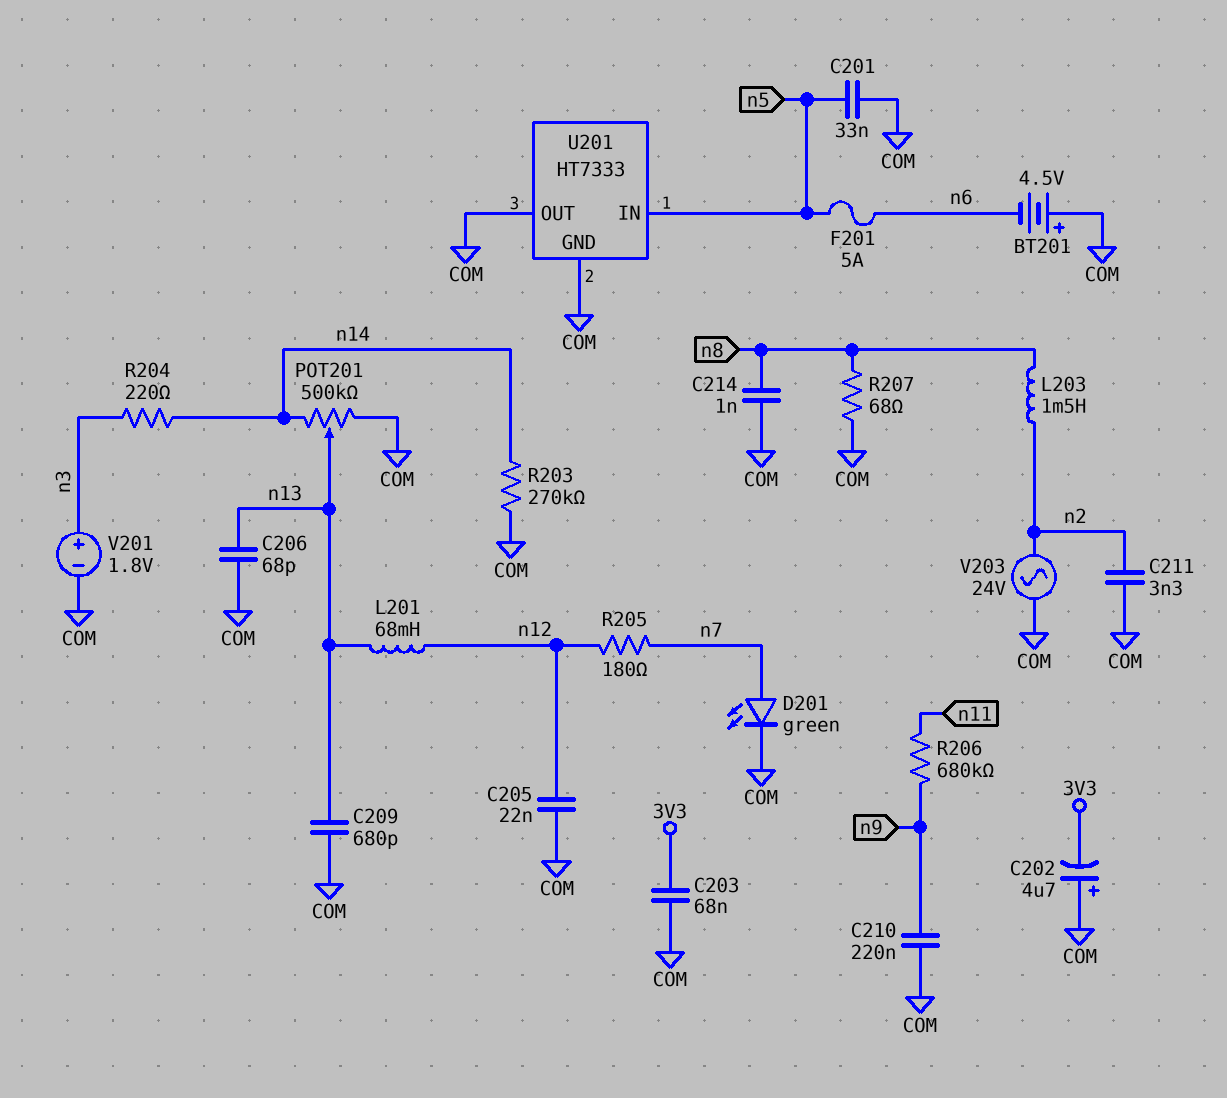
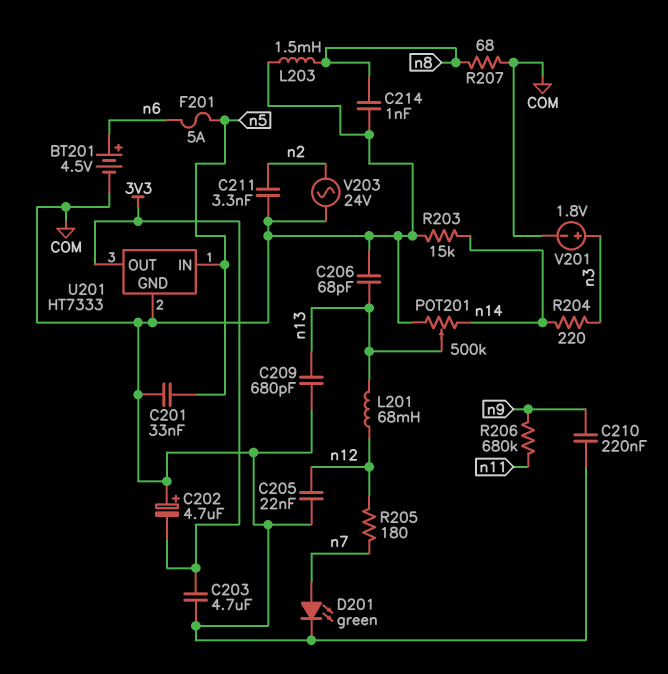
BT201: 4.5V (plus COM, minus n6) -> 4.5V (plus n6, minus COM)
C203: 68nF (3V3, COM) -> 4.7uF (3V3, COM)
L203: 1.5mH (n2, n8) -> 1.5mH (COM, n8)
R203: 270k (COM, n14) -> 15k (COM, n14)
U201 pin OUT: COM -> 3V3

